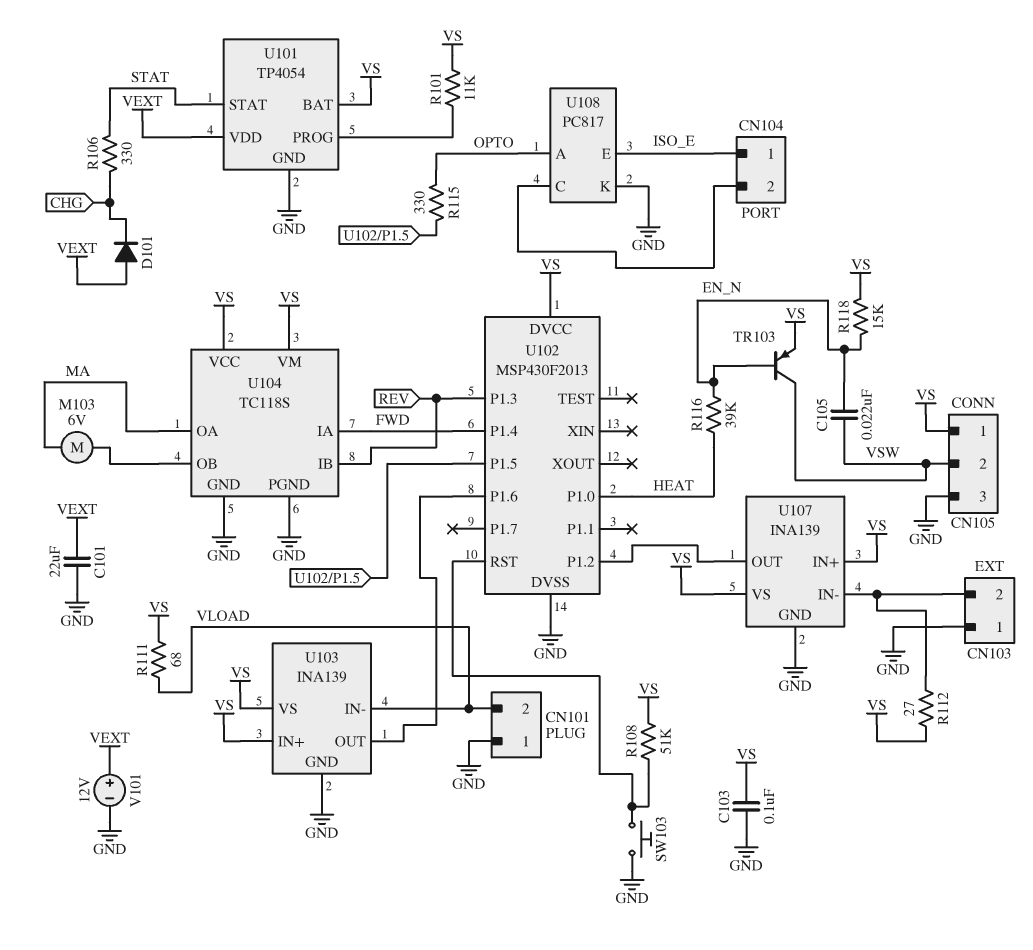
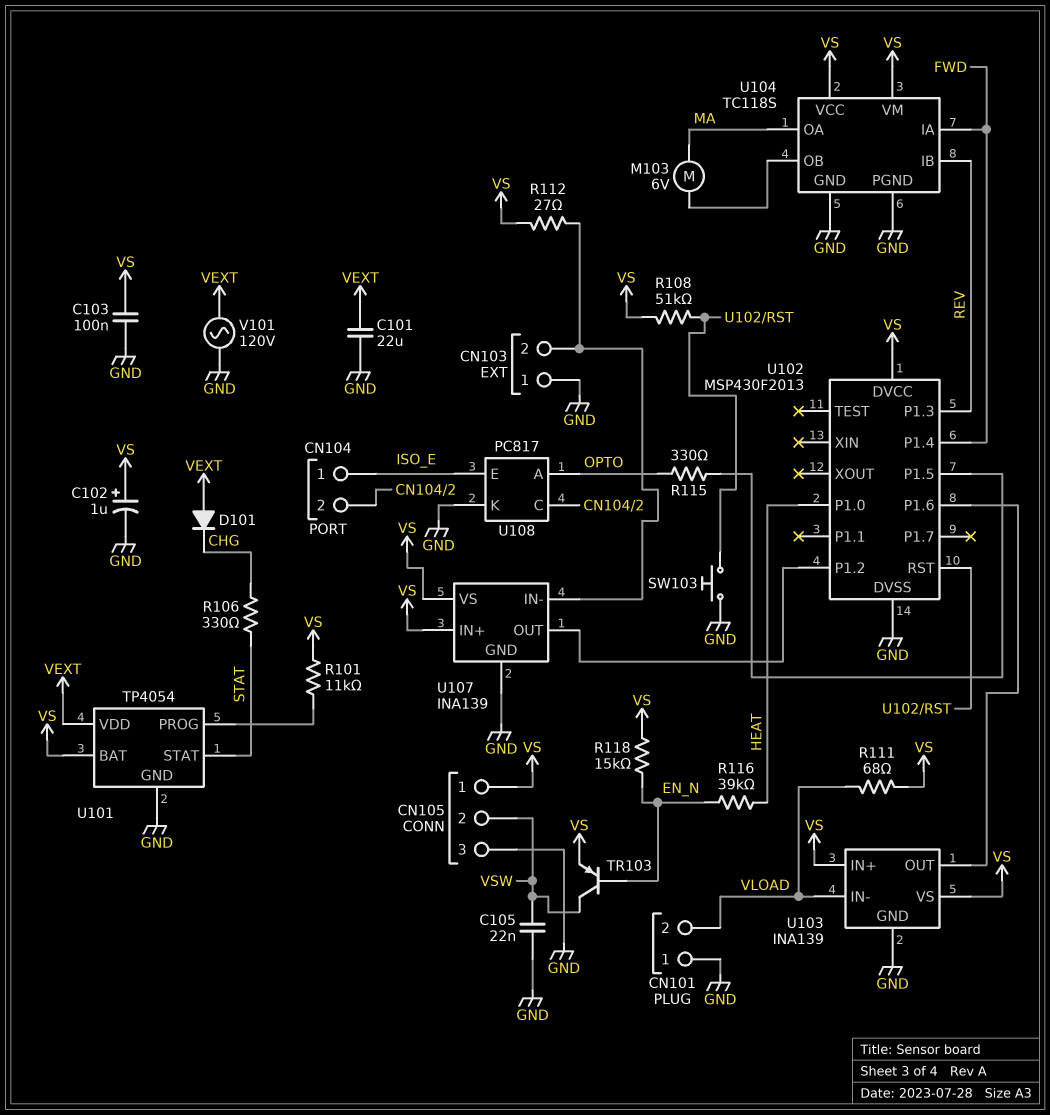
C102: none -> 1uF (plus VS, minus GND)
C105: 22nF (EN_N, VSW) -> 22nF (GND, VSW)
V101: 12V (plus VEXT, minus GND) -> AC 120V (GND, VEXT)

